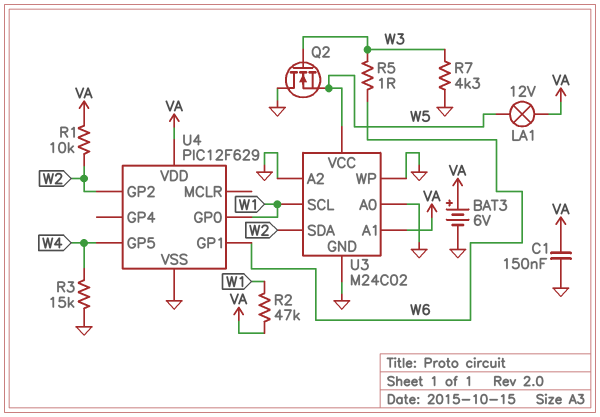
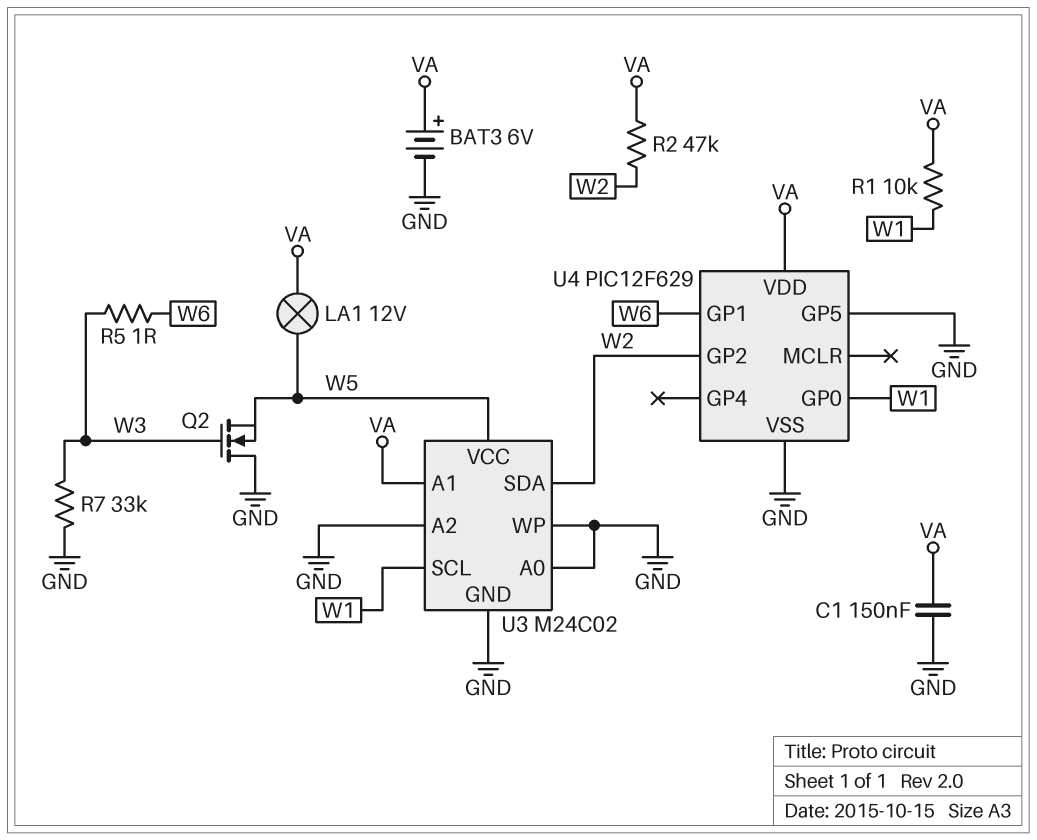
R1: 10k (VA, W2) -> 10k (VA, W1)
R2: 47k (VA, W1) -> 47k (VA, W2)
R3: 15k (GND, W4) -> none
R7: 4.3k (GND, W3) -> 33k (GND, W3)
U4 pin GP5: W4 -> GND

